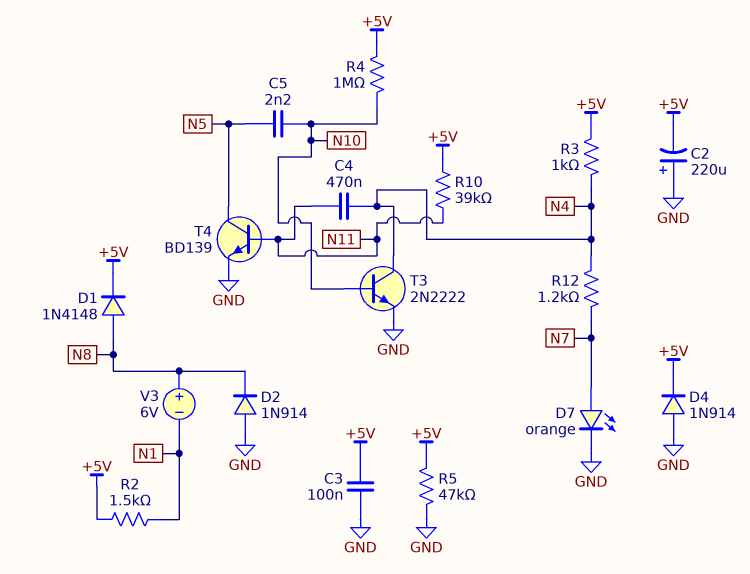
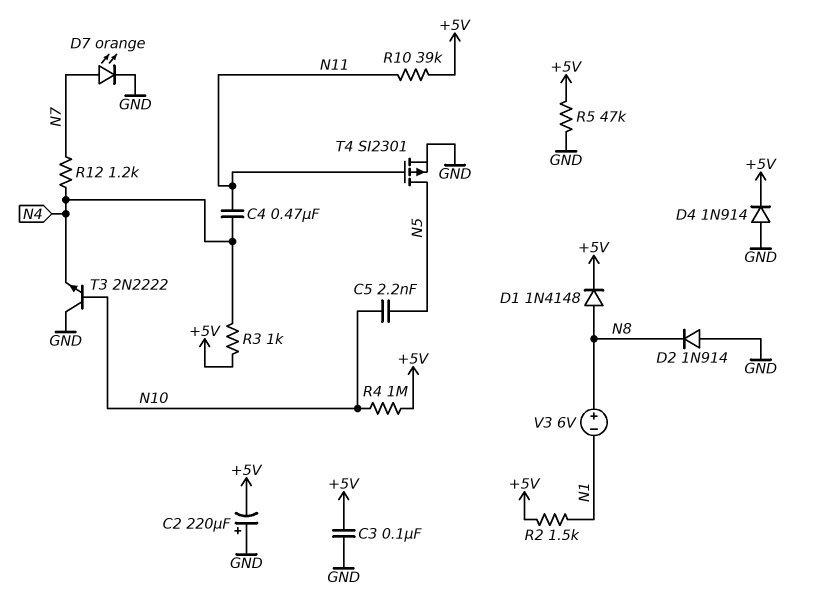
T3: NPN 2N2222 (B N10, C N4, E GND) -> NPN 2N2222 (B N10, C GND, E N4)
T4: NPN BD139 (B N11, C N5, E GND) -> PMOS SI2301 (G N11, D N5, S GND)

